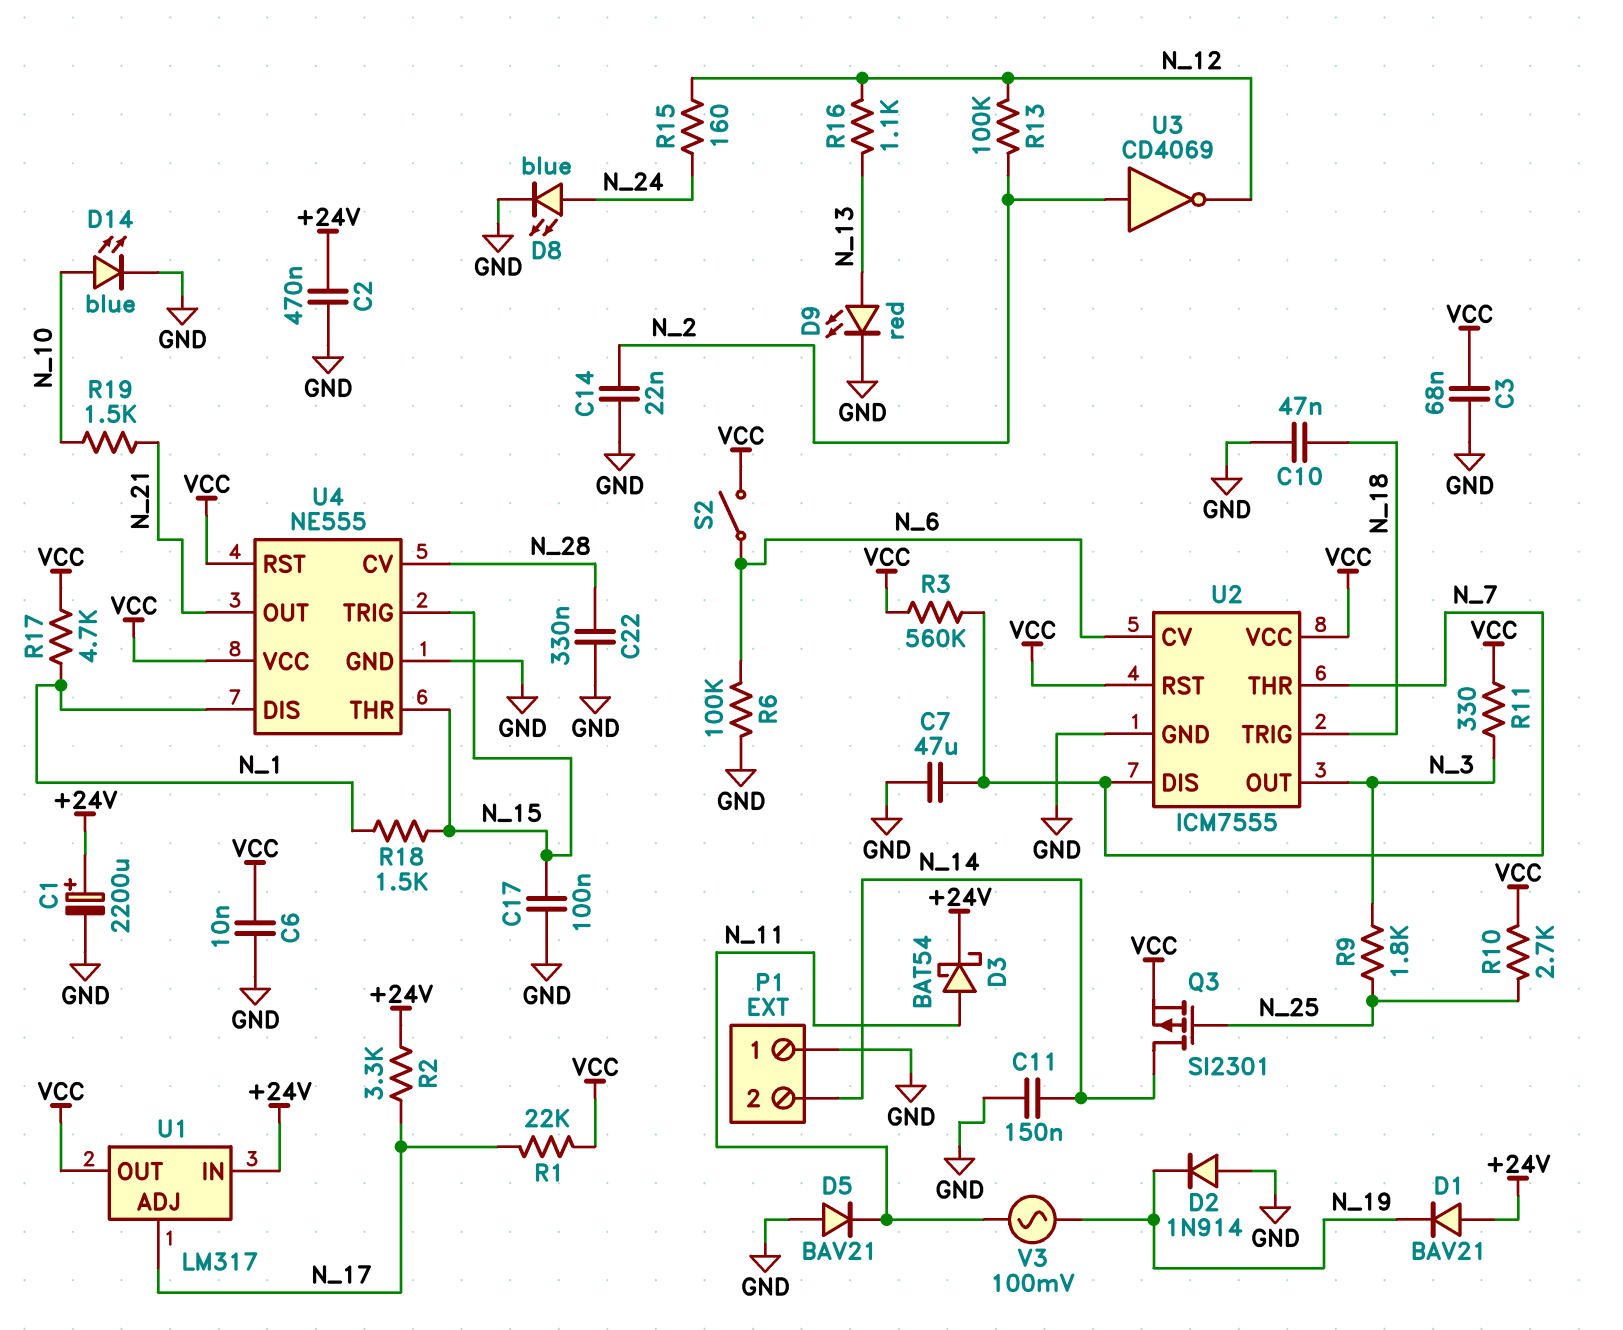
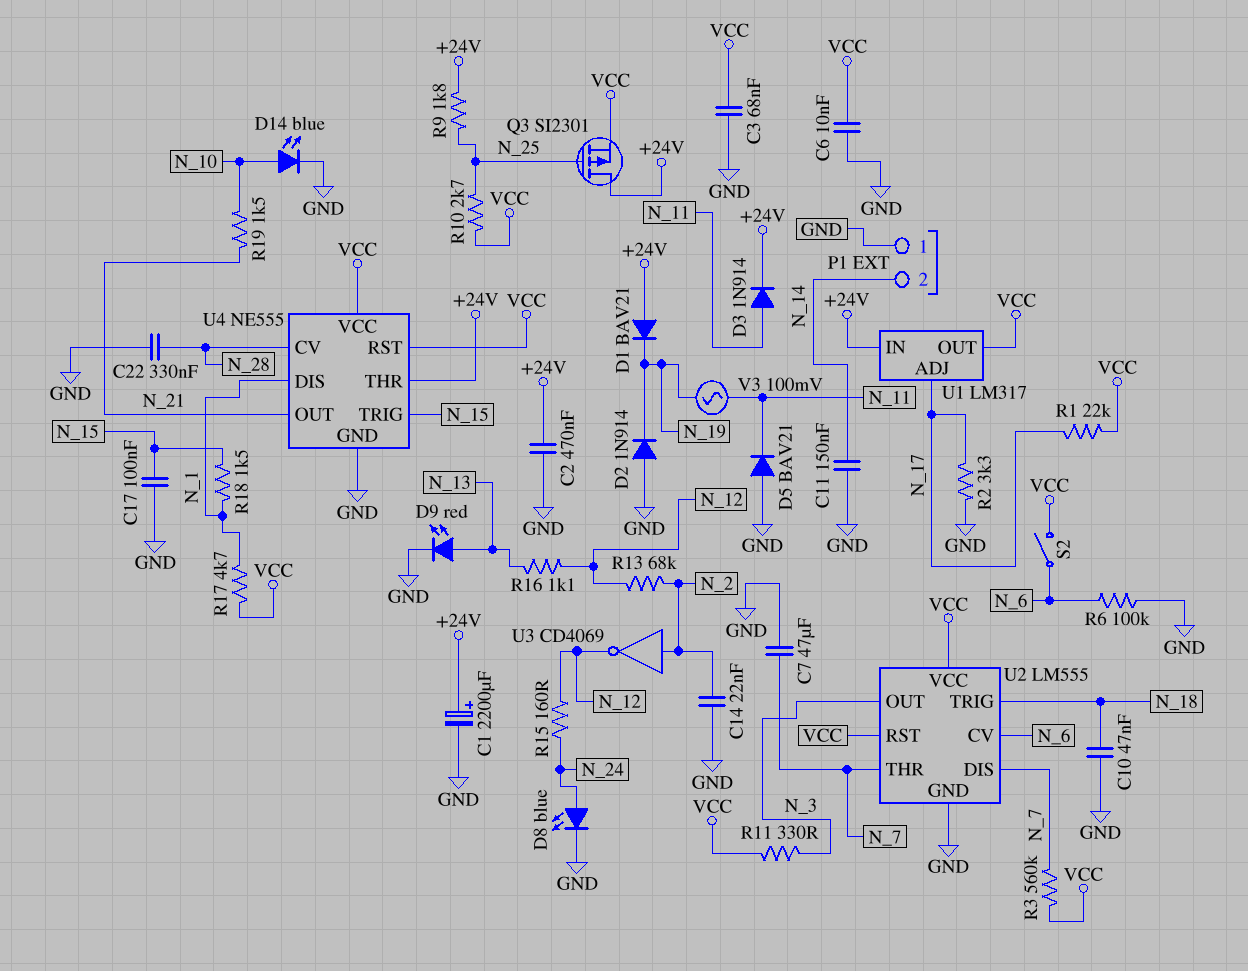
D3: schottky BAT54 (A N_11, K +24V) -> diode 1N914 (A N_11, K +24V)
Q3: PMOS SI2301 (G N_25, D N_14, S VCC) -> PMOS SI2301 (G N_25, D +24V, S VCC)
R2: 3.3k (+24V, N_17) -> 3.3k (GND, N_17)
R9: 1.8k (N_3, N_25) -> 1.8k (+24V, N_25)
R13: 100k (N_2, N_12) -> 68k (N_2, N_12)
U2: ICM7555 -> LM555
U4 pin THR: N_15 -> +24V

